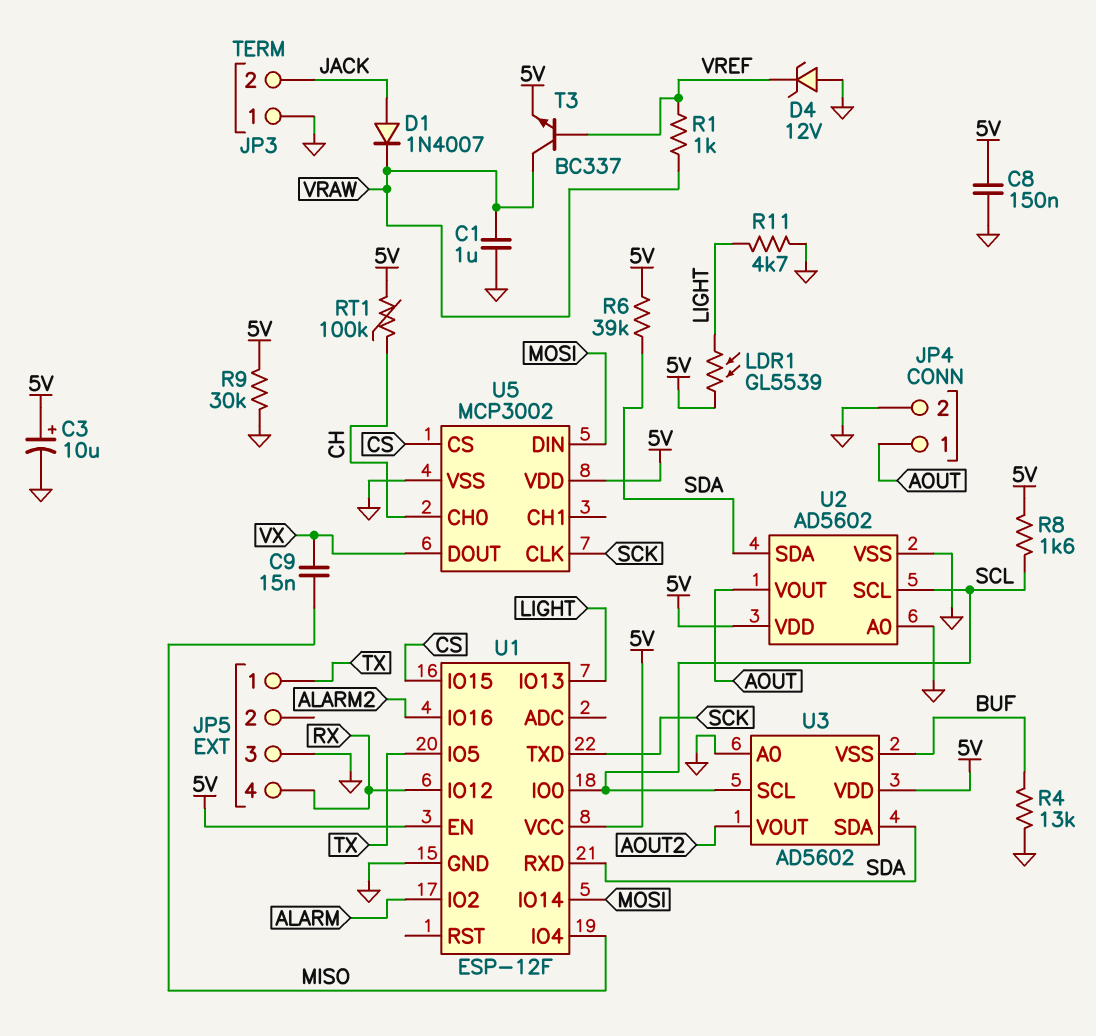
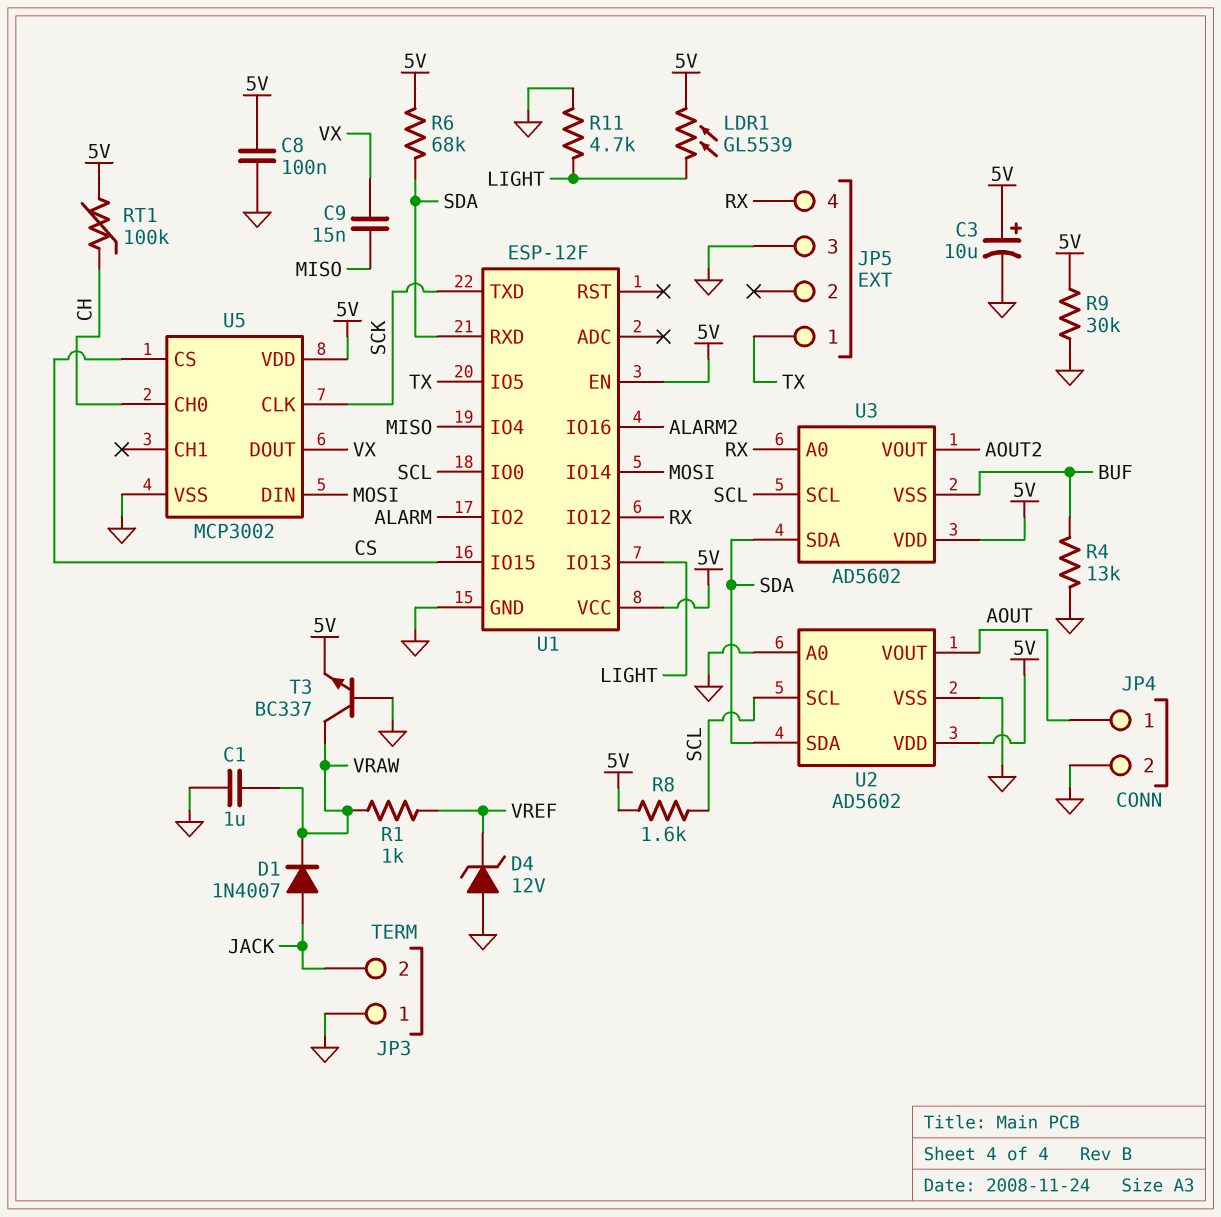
C8: 150nF (5V, GND) -> 100nF (5V, GND)
R6: 39k (5V, SDA) -> 68k (5V, SDA)
T3: NPN BC337 (B VREF, C VRAW, E 5V) -> NPN BC337 (B GND, C VRAW, E 5V)
U3 pin A0: GND -> RX

